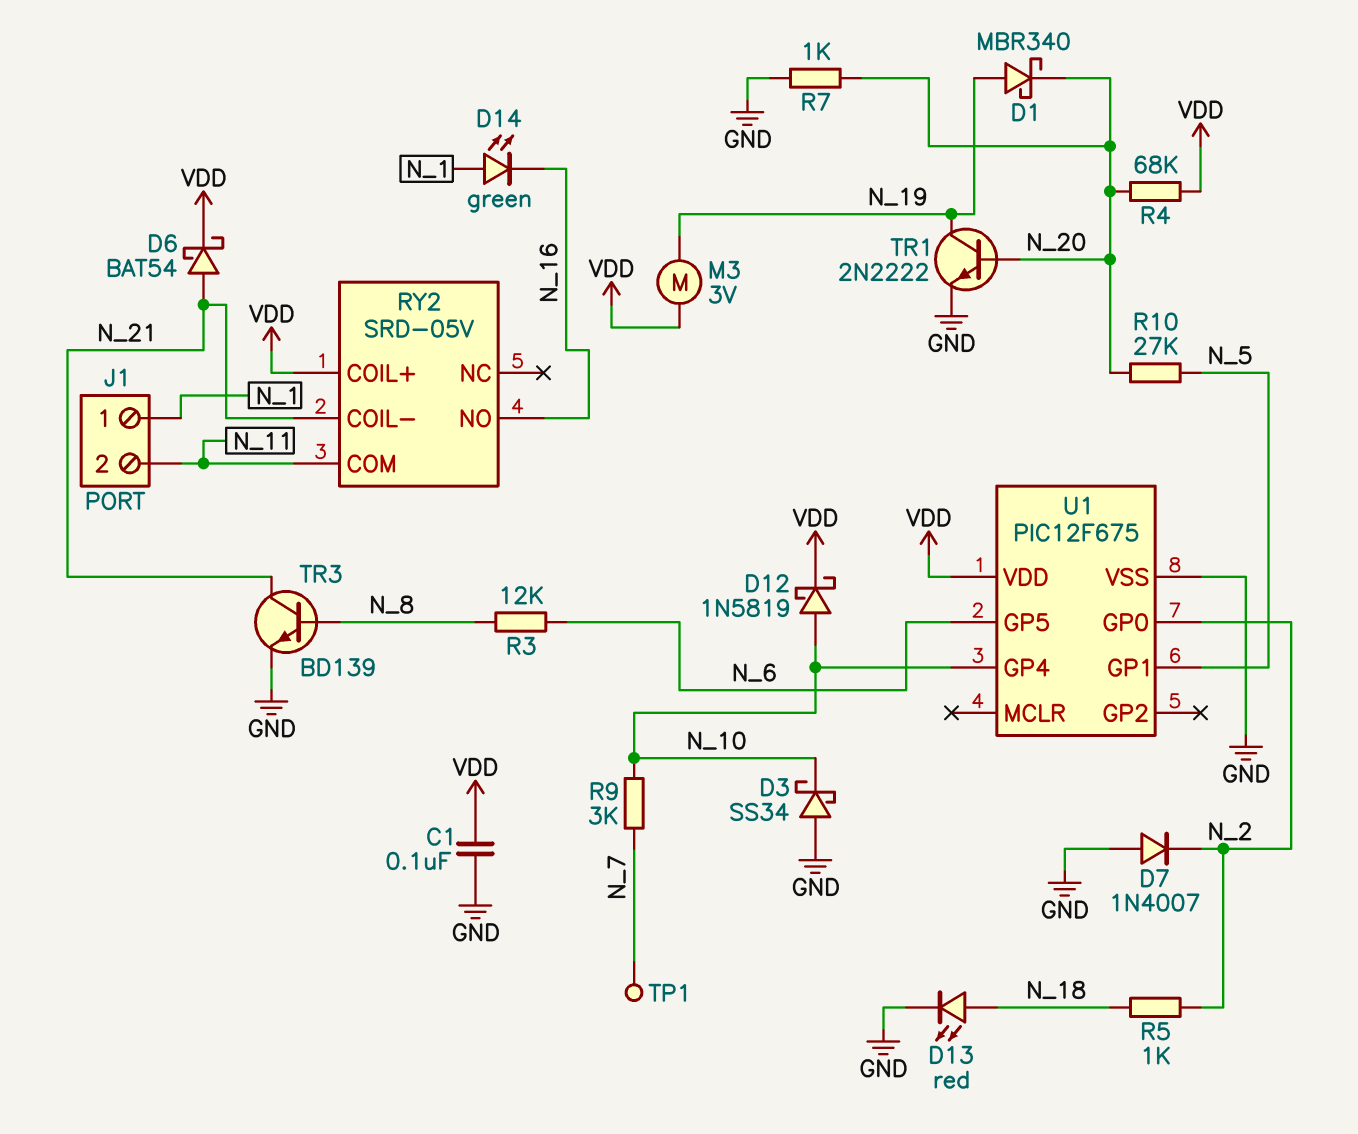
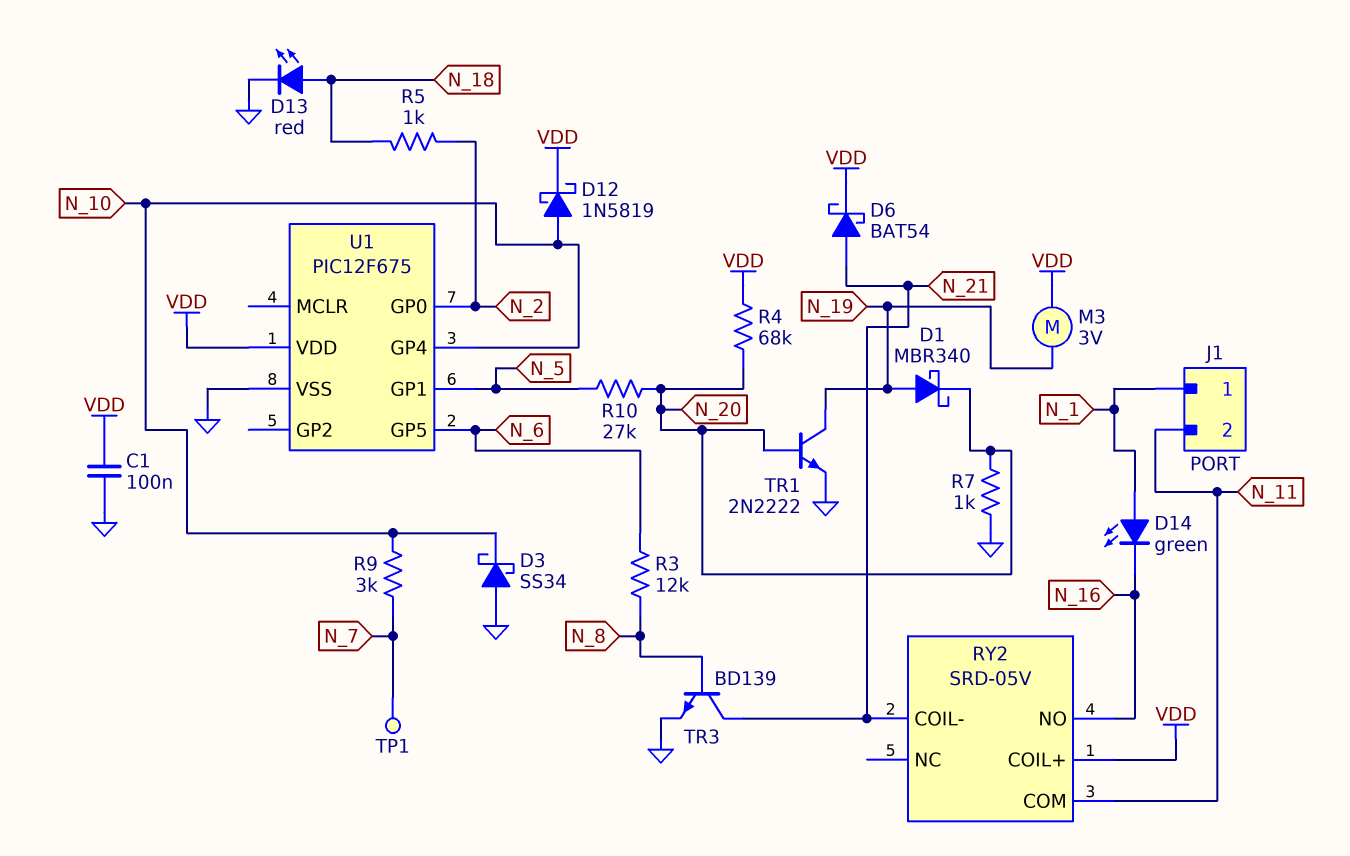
D7: diode 1N4007 (A GND, K N_2) -> none

